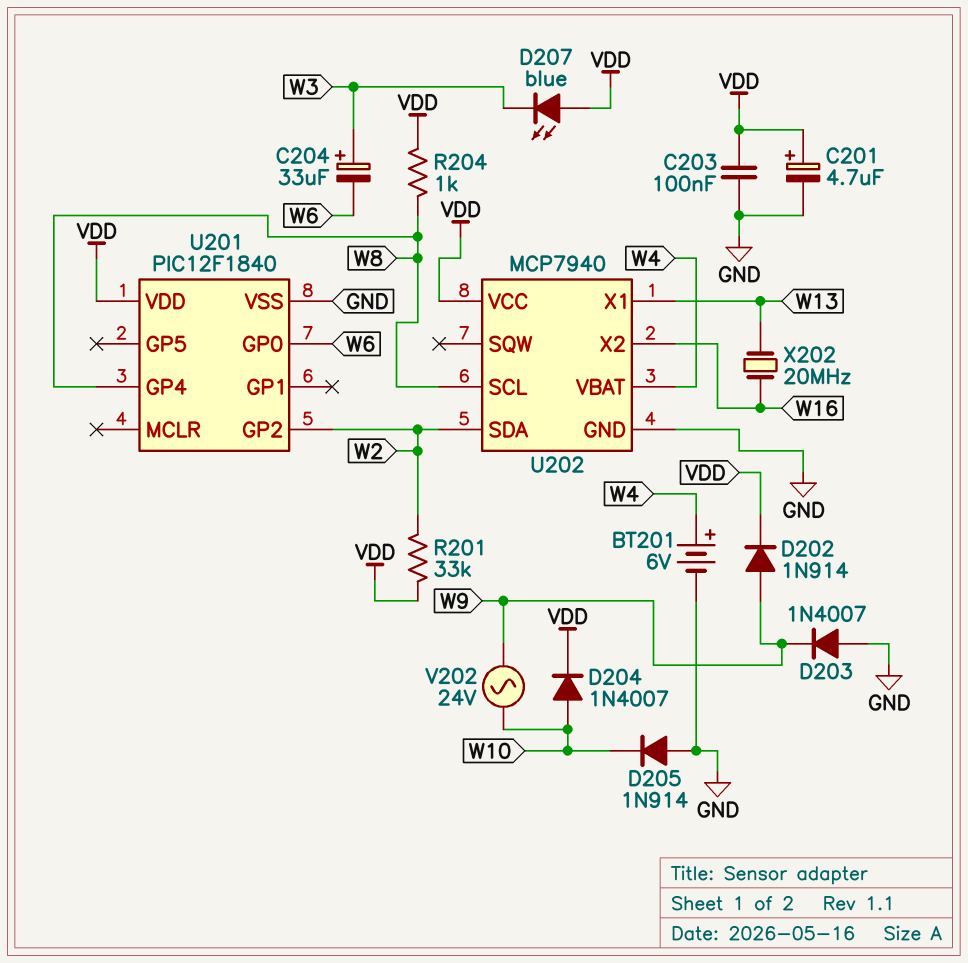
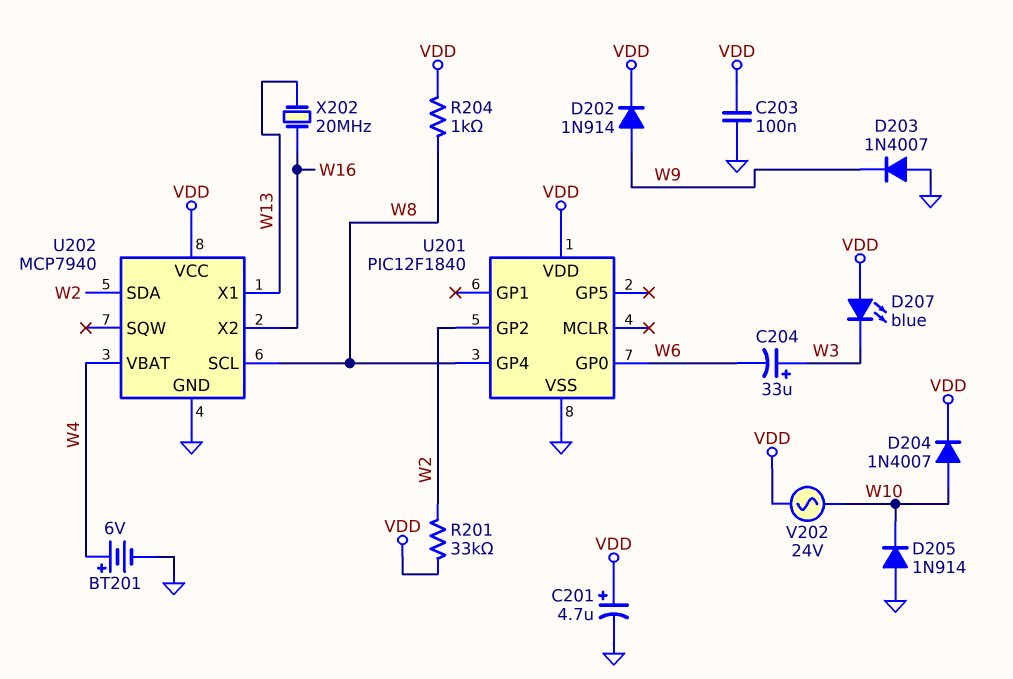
V202: AC 24V (W9, W10) -> AC 24V (VDD, W10)

